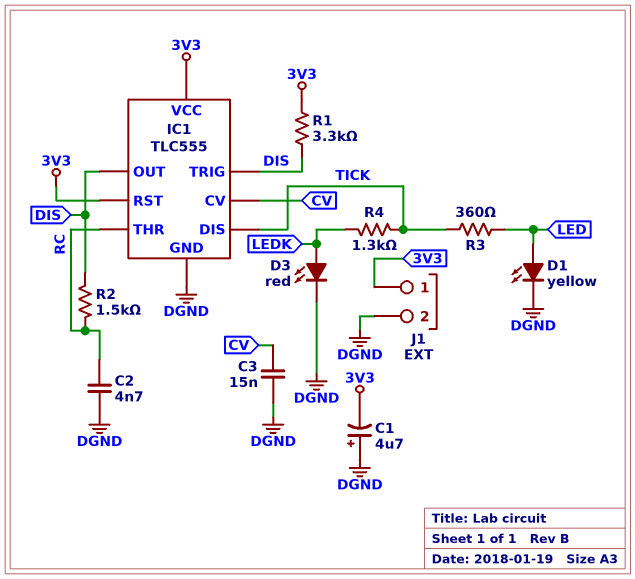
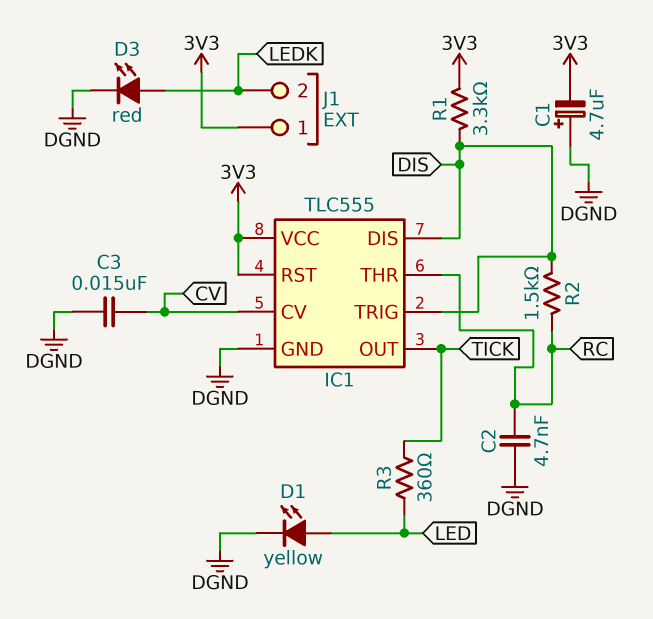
IC1 pin DIS: TICK -> DIS
IC1 pin OUT: DIS -> TICK
J1 pin 2: DGND -> LEDK
R4: 1.3k (LEDK, TICK) -> none

